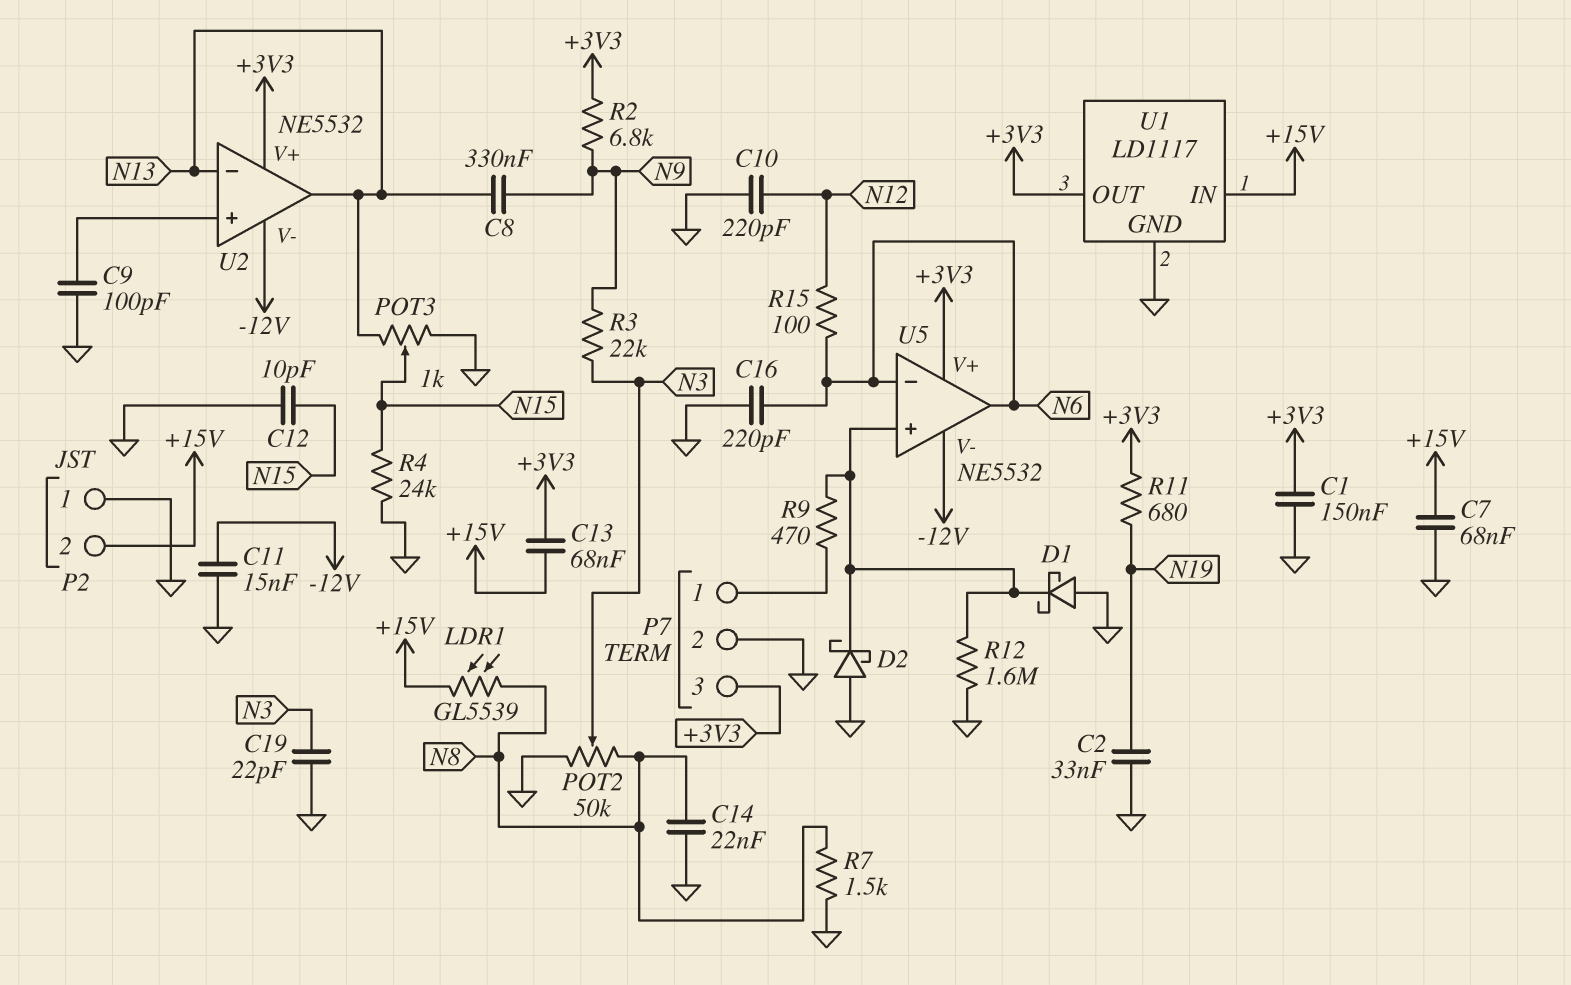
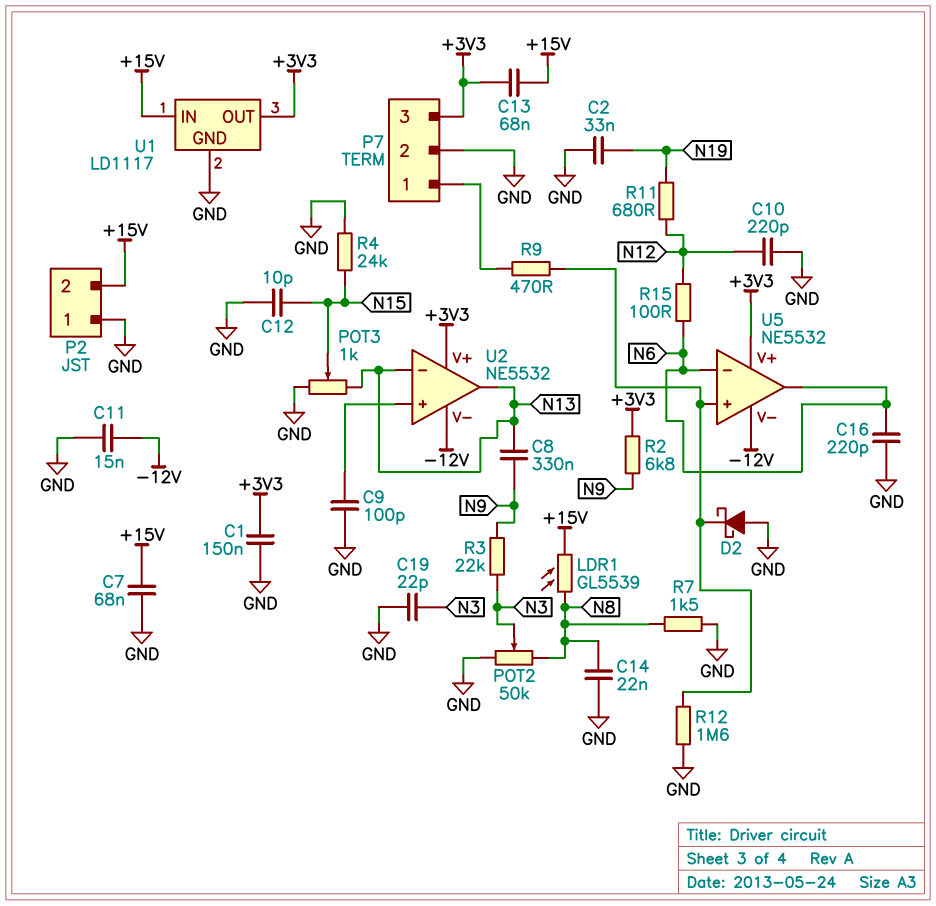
D1: schottky (A GND, K U5/in+) -> none
R11: 680 (+3V3, N19) -> 680 (N12, N19)

